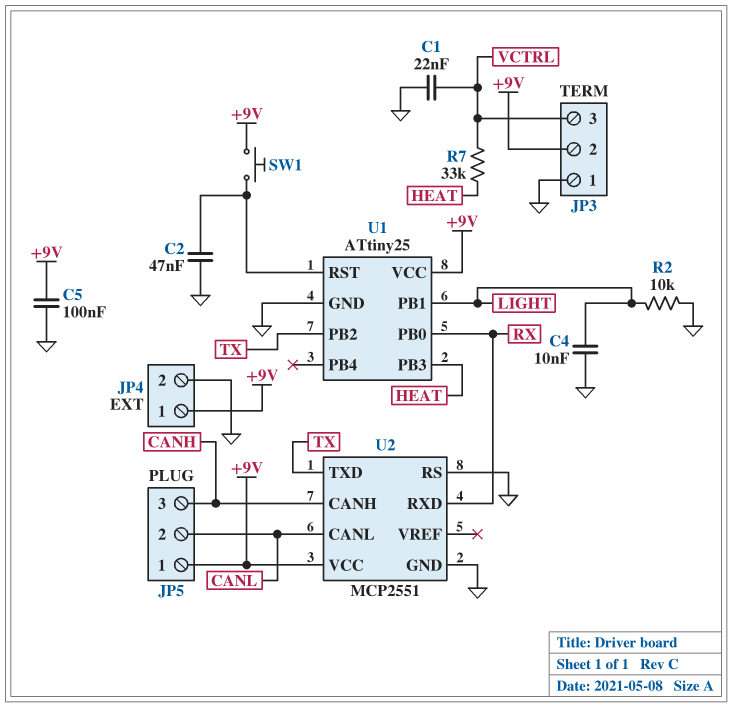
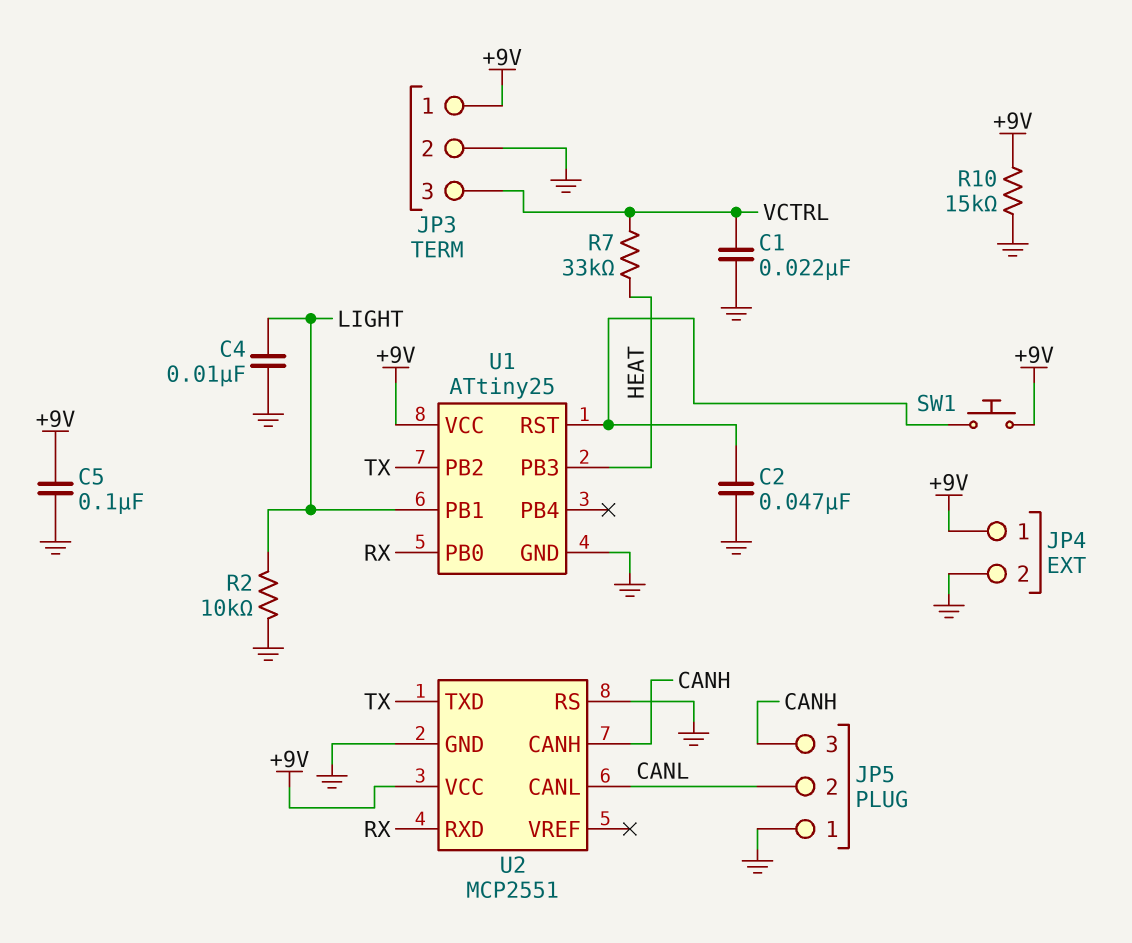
JP3 pin 1: GND -> +9V
JP3 pin 2: +9V -> GND
JP5 pin 1: +9V -> GND
R10: none -> 15k (+9V, GND)

